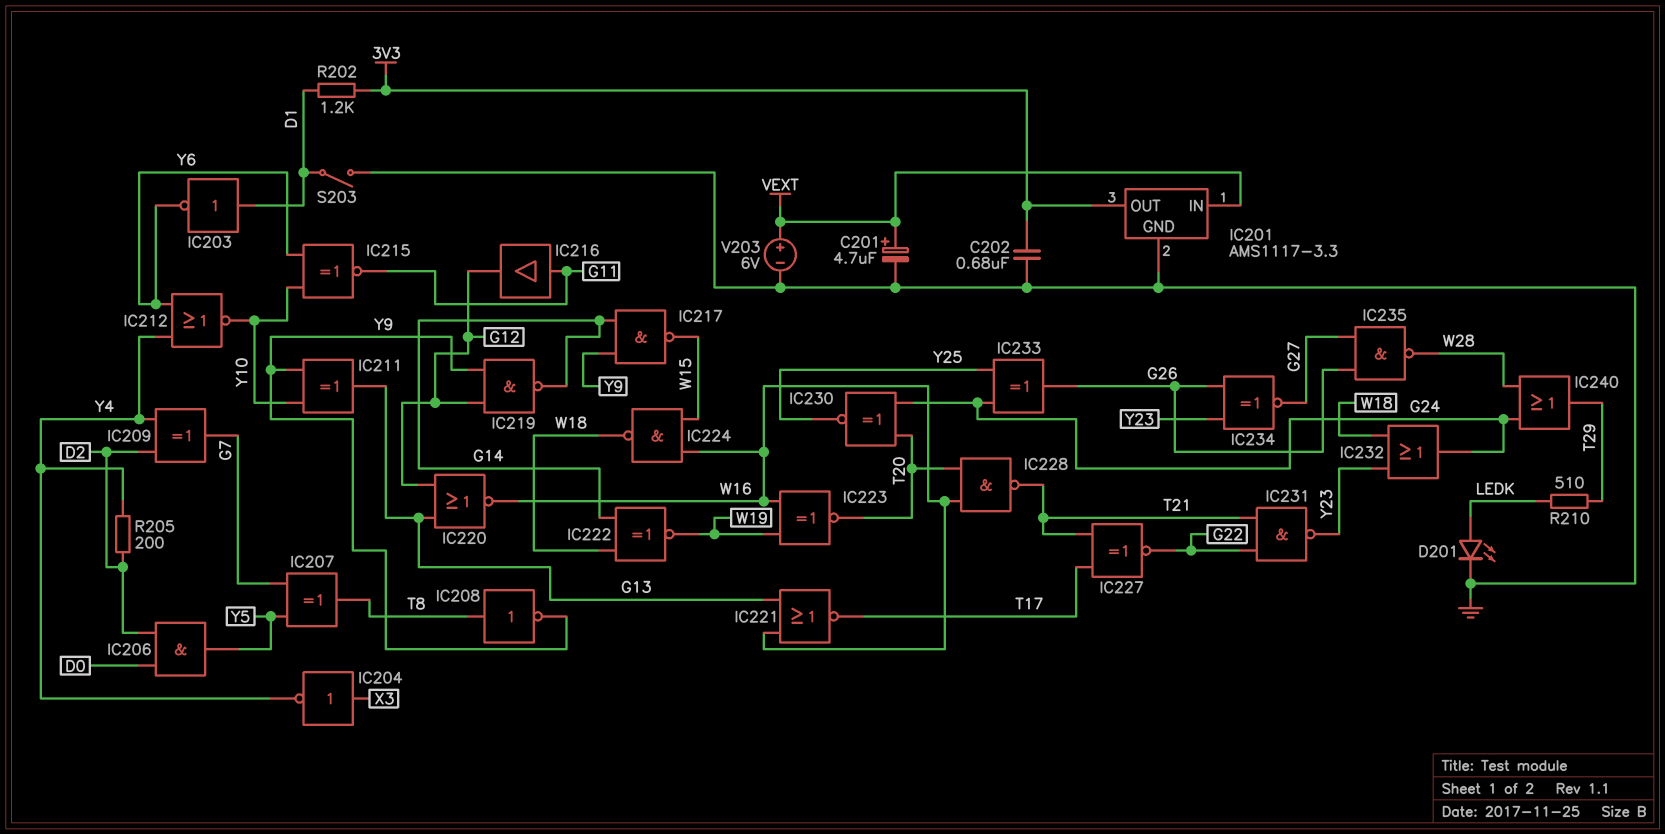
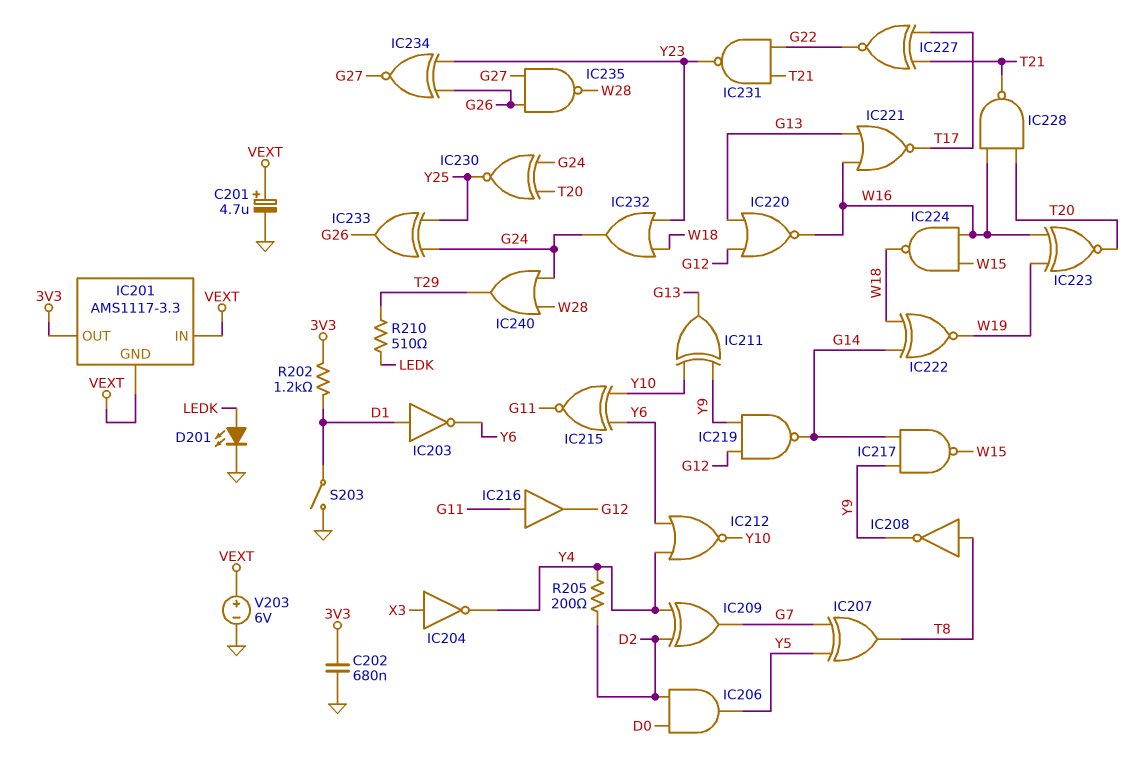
IC201 pin GND: GND -> VEXT

